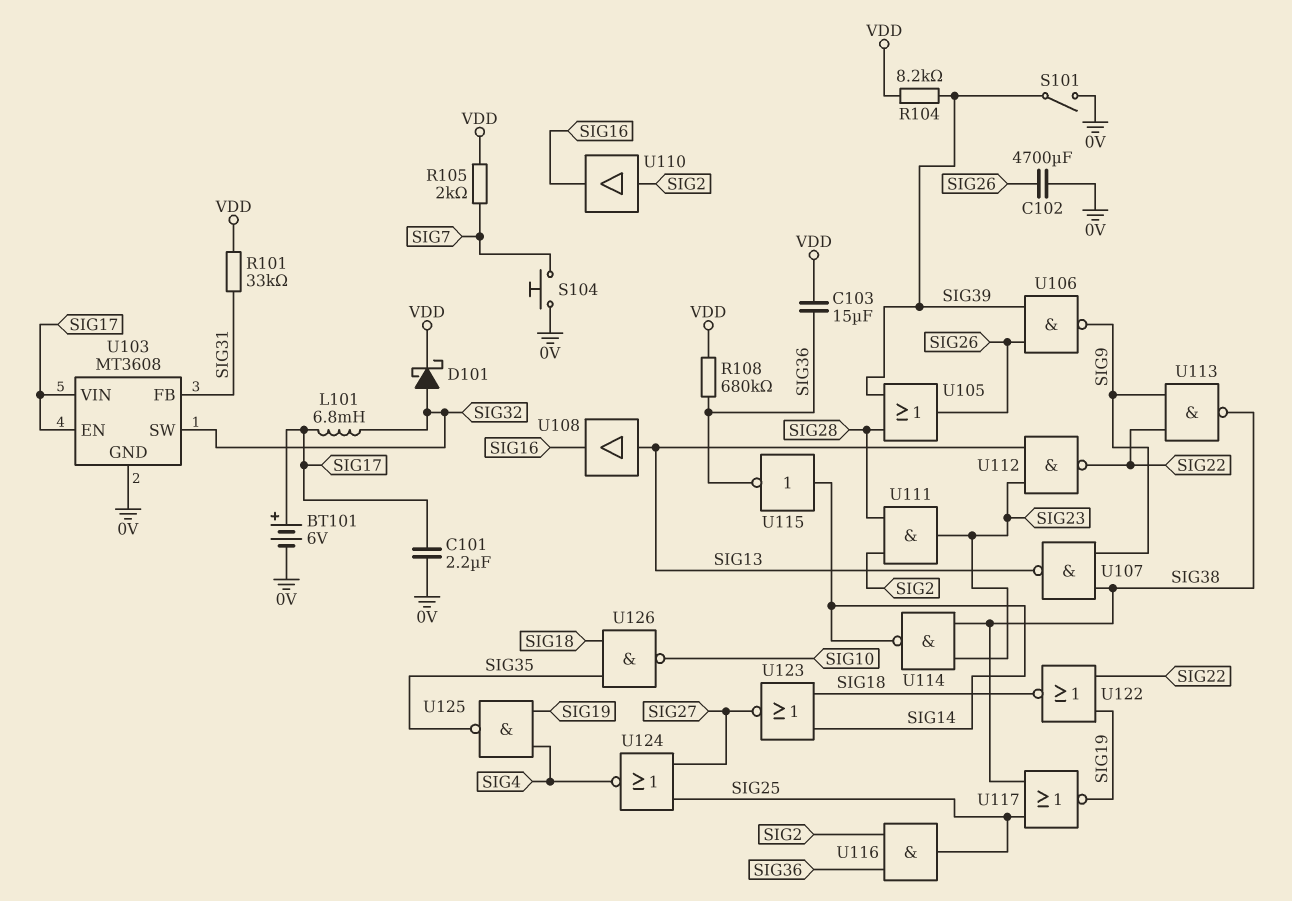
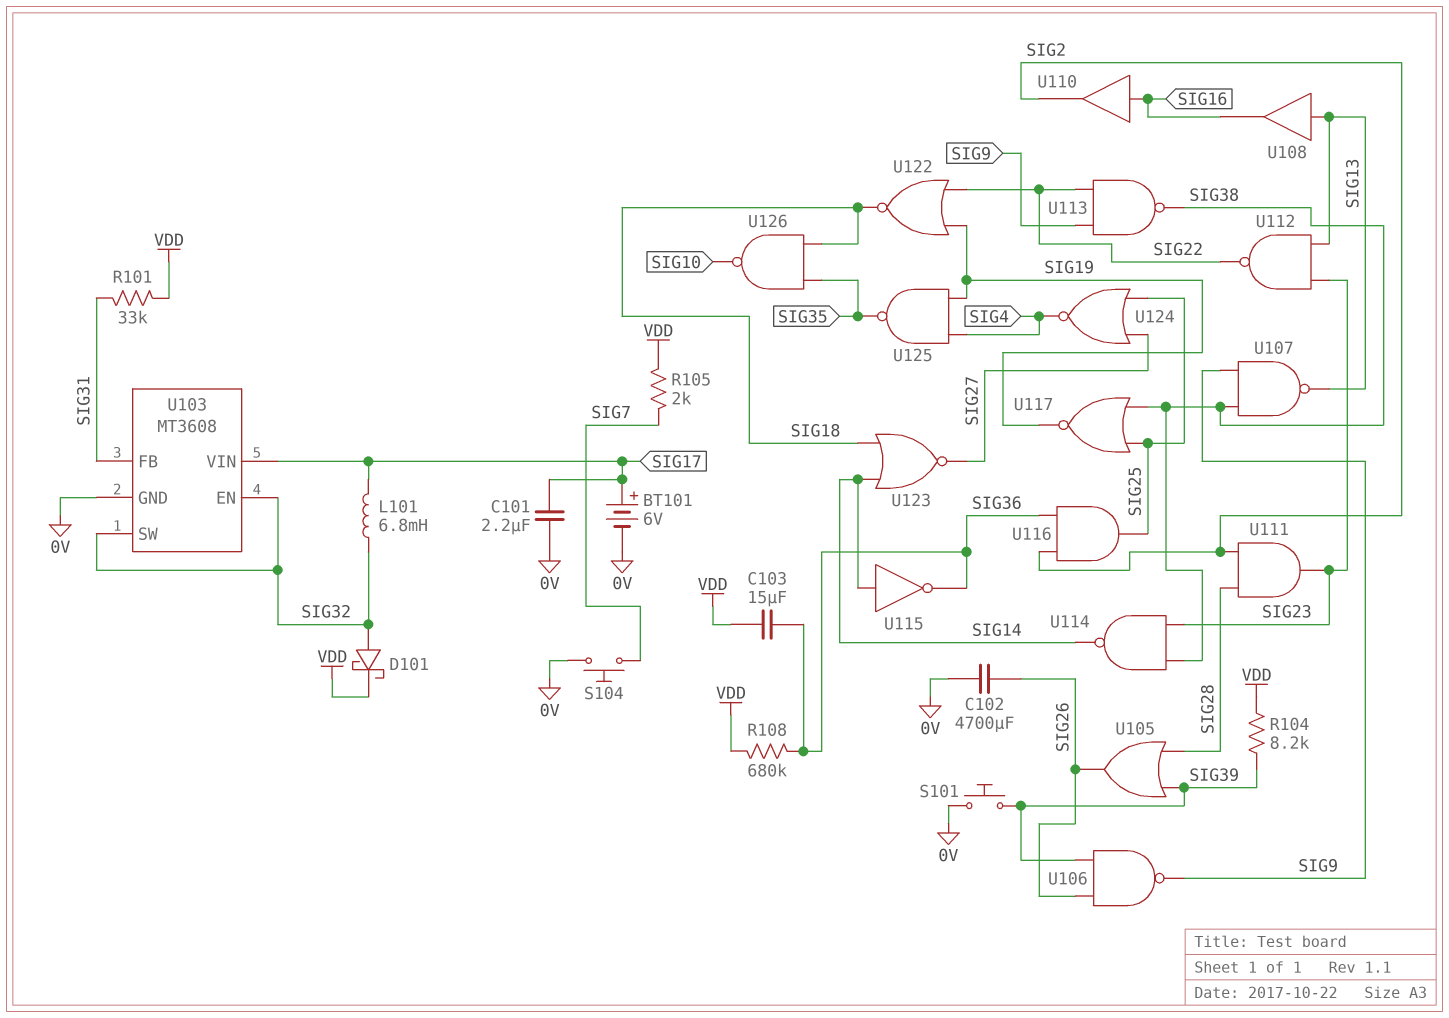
S101: switch (0V, SIG39) -> button (0V, SIG39)
U103 pin EN: SIG17 -> SIG32
U110: buffer (in SIG2, out SIG16) -> buffer (in SIG16, out SIG2)

